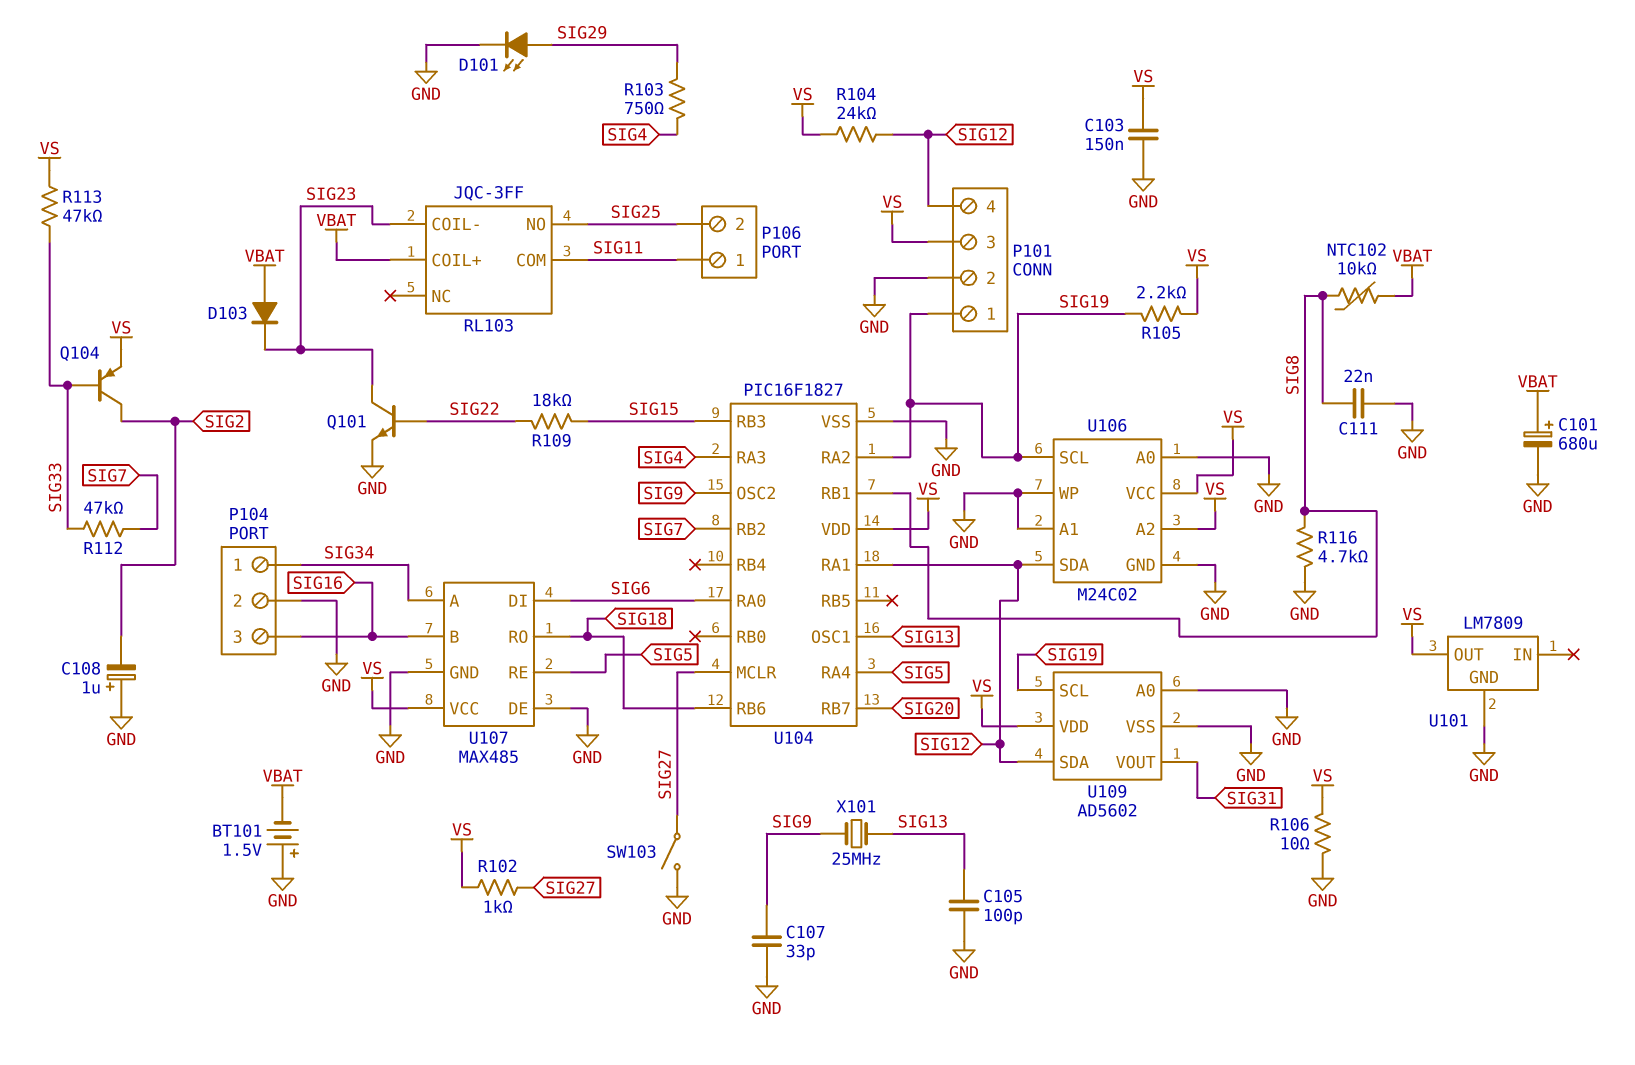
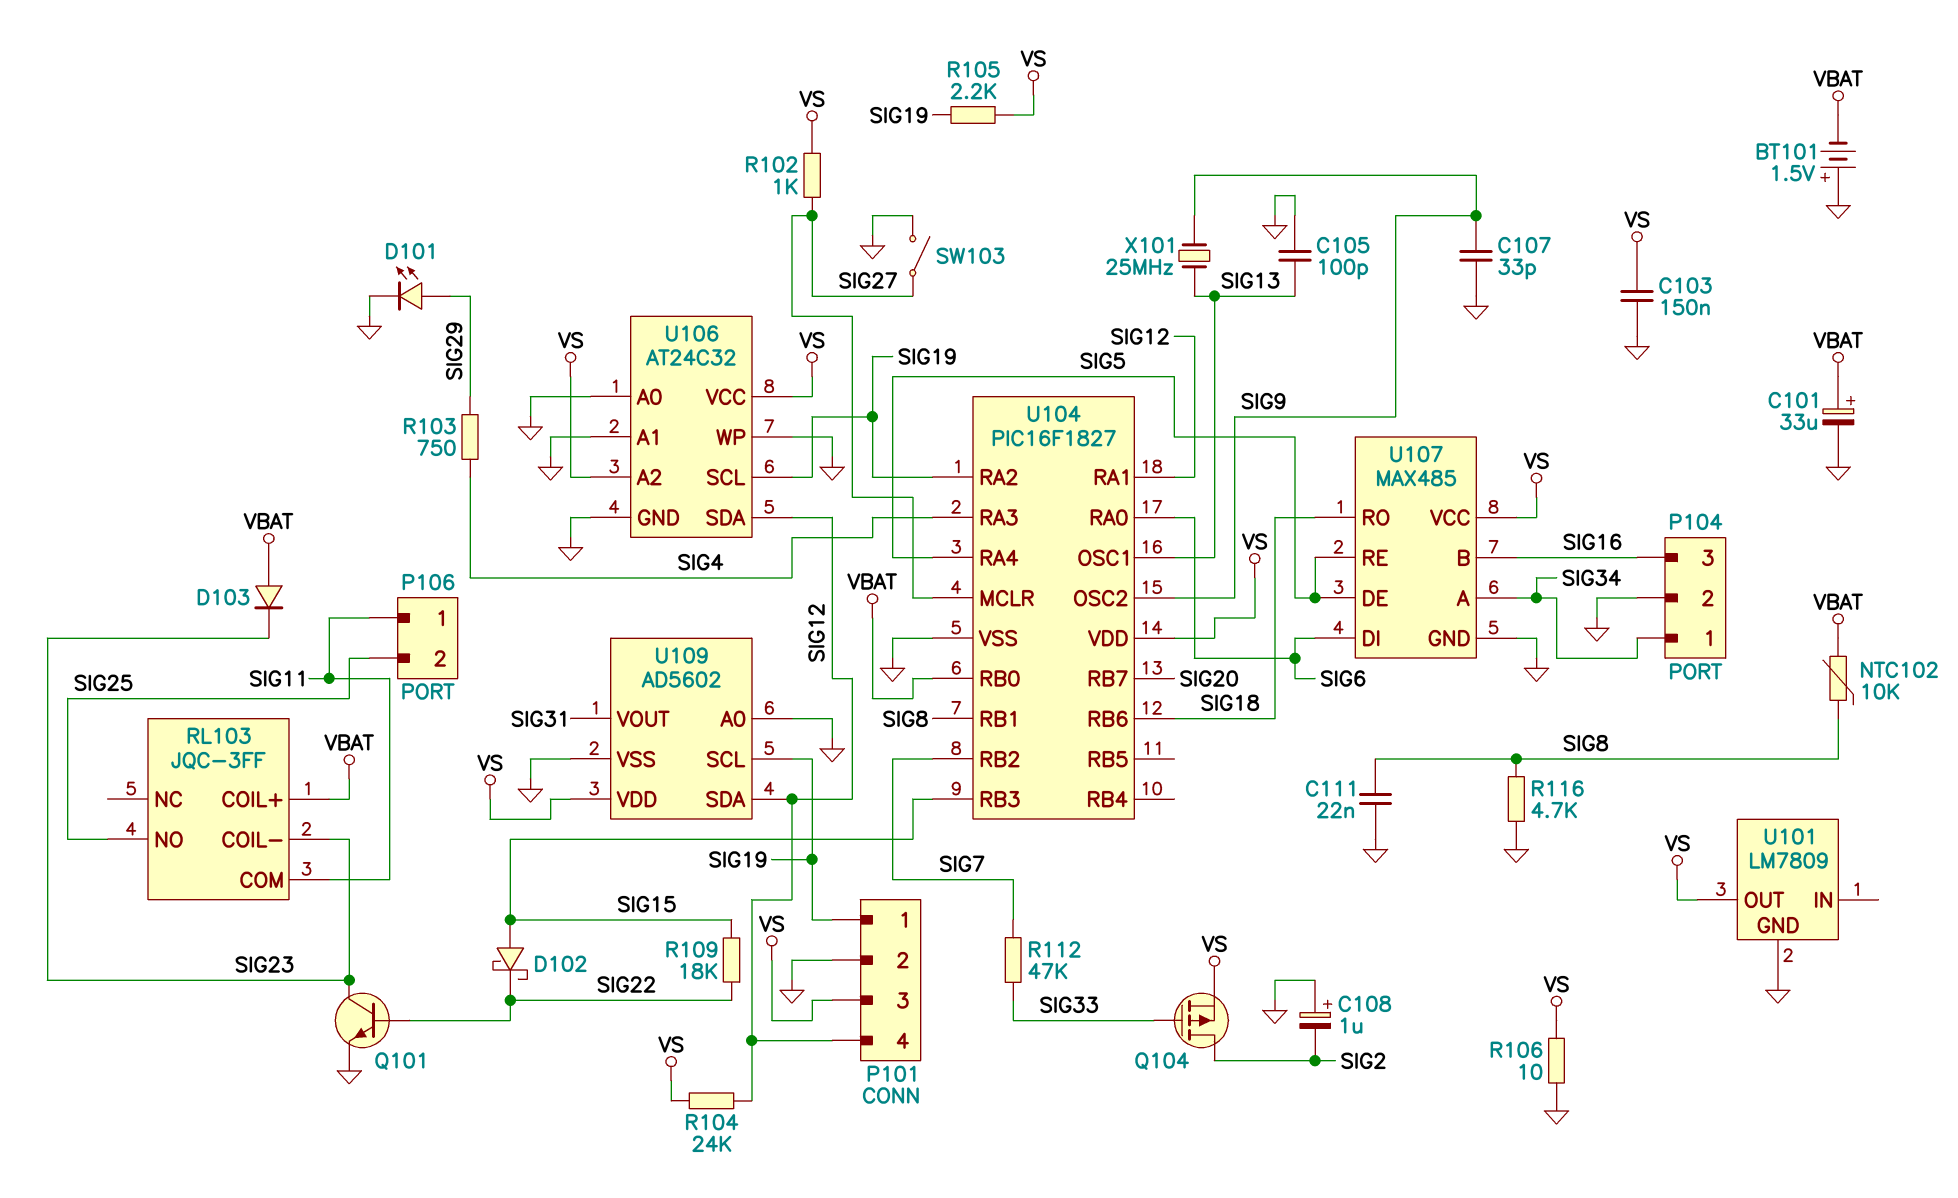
C101: 680uF (plus VBAT, minus GND) -> 33uF (plus VBAT, minus GND)
D102: none -> schottky (A SIG15, K SIG22)
Q104: PNP (B SIG33, C SIG2, E VS) -> PMOS (G SIG33, D SIG2, S VS)
R113: 47k (SIG33, VS) -> none
U104 pin RB0: none -> VBAT
U106: M24C02 -> AT24C32
U107 pin DE: GND -> SIG5

